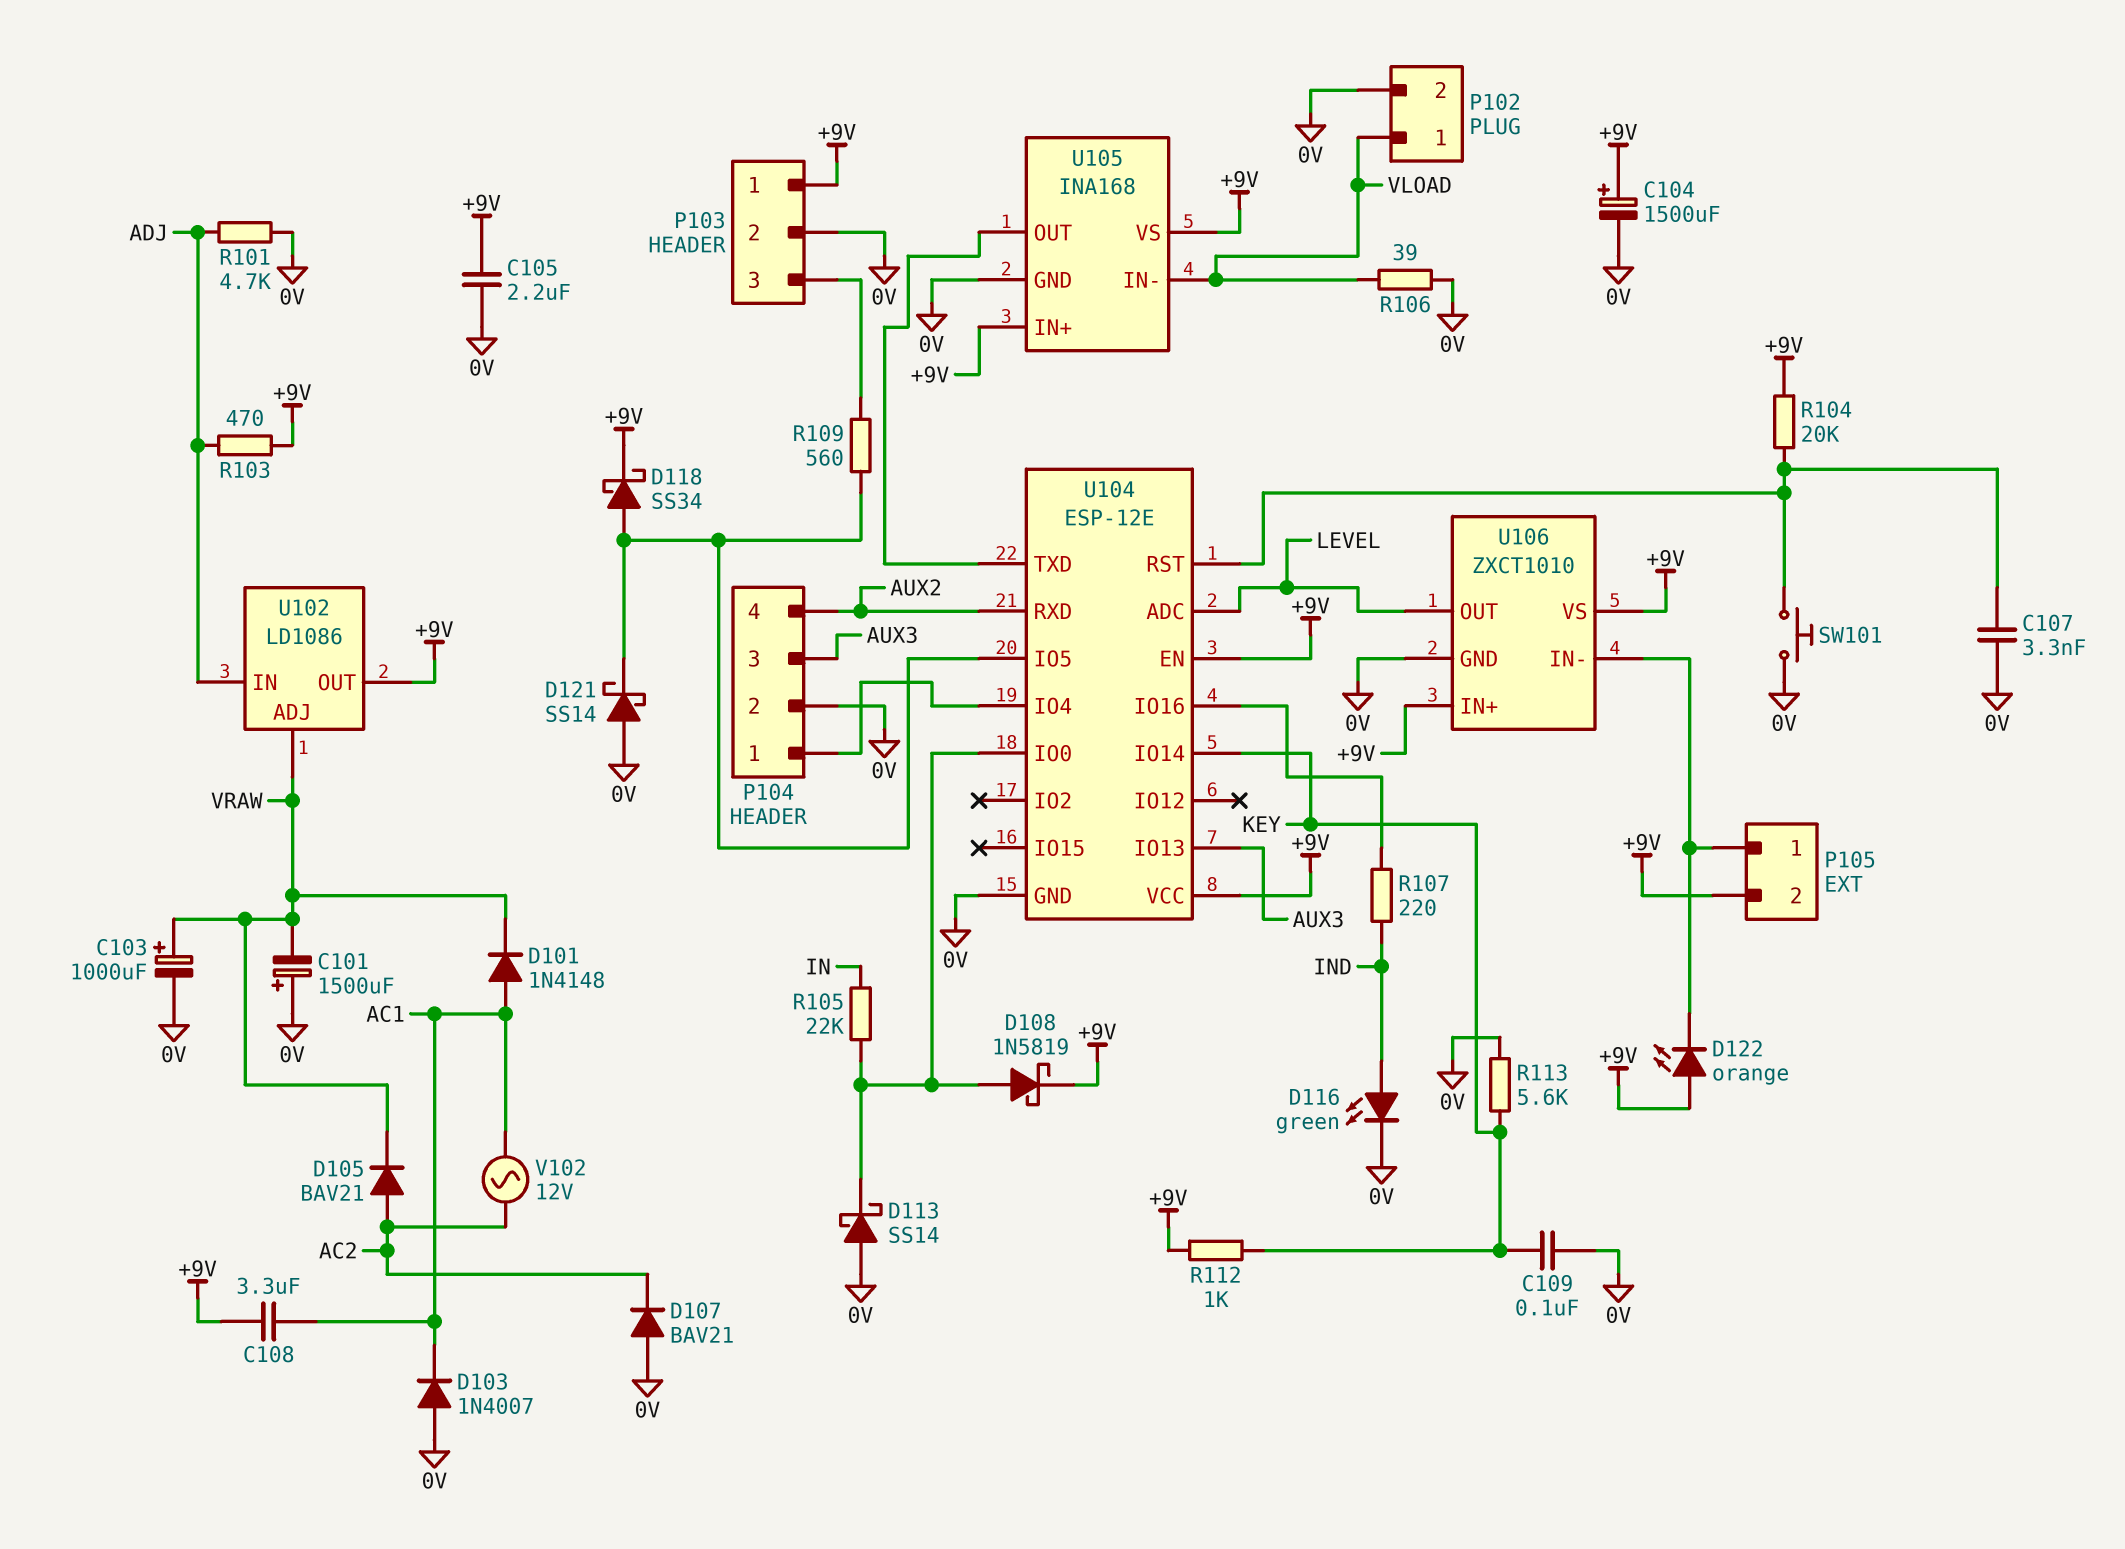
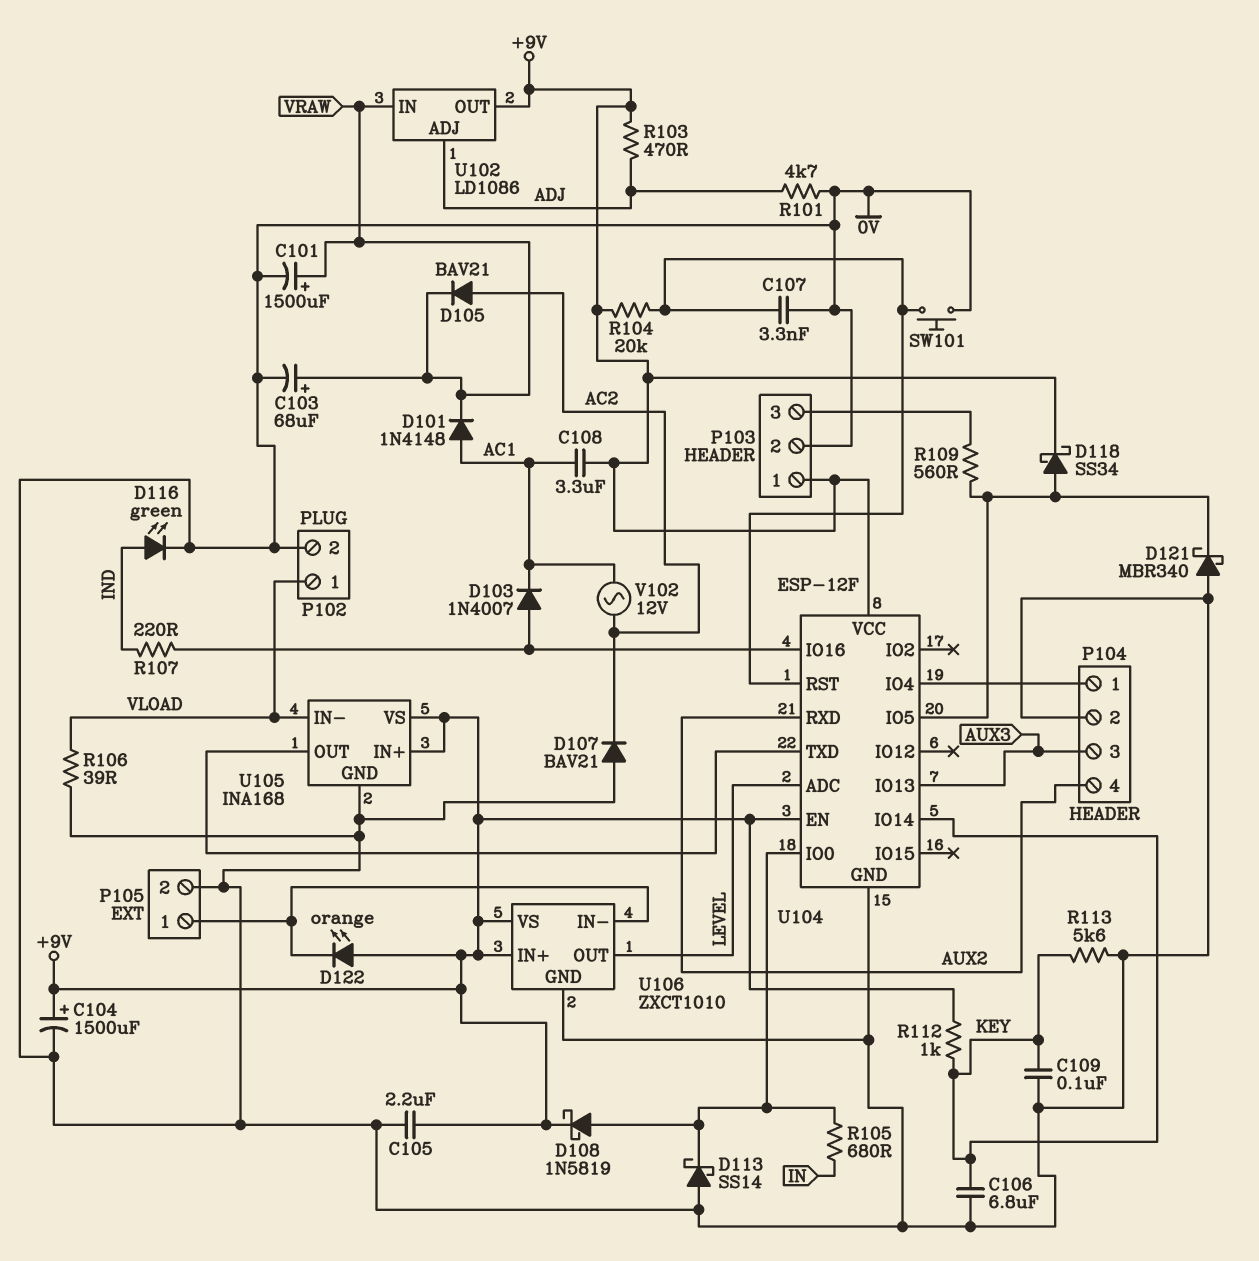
C101: 1500uF (plus 0V, minus VRAW) -> 1500uF (plus VRAW, minus 0V)
C103: 1000uF (plus VRAW, minus 0V) -> 68uF (plus VRAW, minus 0V)
C106: none -> 6.8uF (0V, KEY)
D103: diode 1N4007 (A 0V, K AC1) -> diode 1N4007 (A U104/IO16, K AC1)
D121: schottky SS14 (A 0V, K U104/IO5) -> schottky MBR340 (A 0V, K U104/IO5)
P105 pin 2: +9V -> 0V
R105: 22k (IN, U104/IO0) -> 680 (IN, U104/IO0)
U102 pin ADJ: VRAW -> ADJ
U102 pin IN: ADJ -> VRAW
U104: ESP-12E -> ESP-12F

